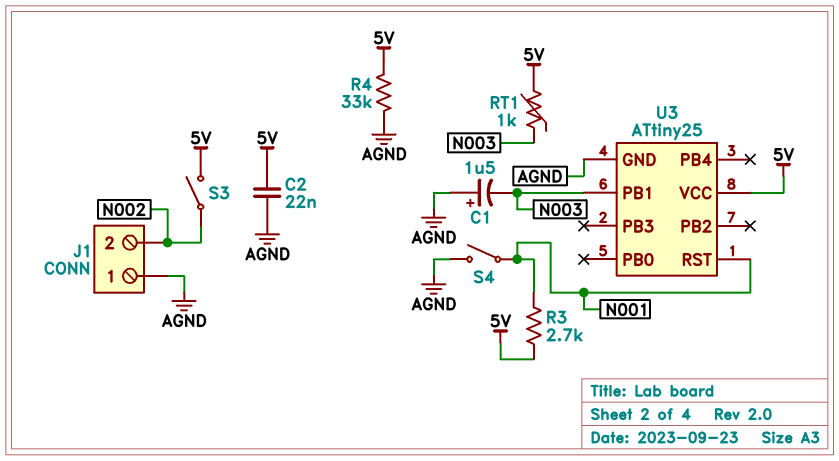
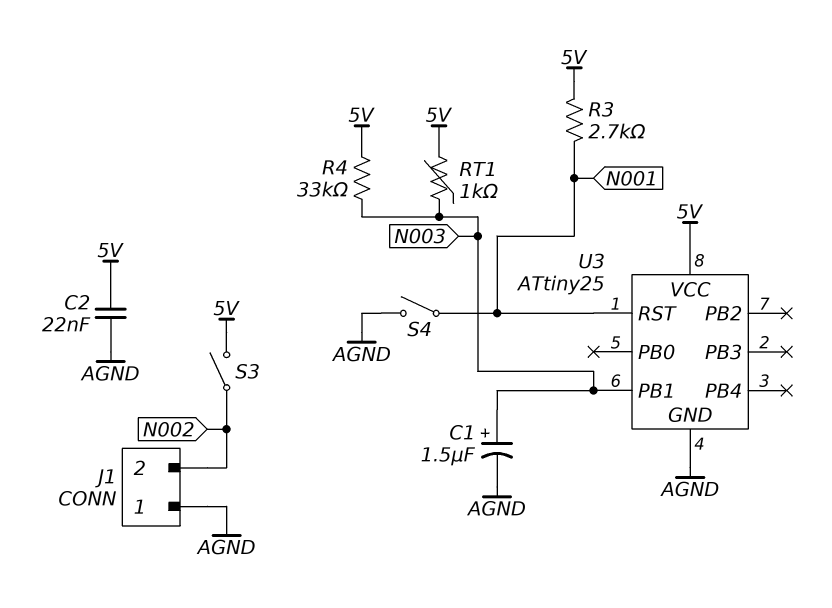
C1: 1.5uF (plus AGND, minus N003) -> 1.5uF (plus N003, minus AGND)
R4: 33k (5V, AGND) -> 33k (5V, N003)

